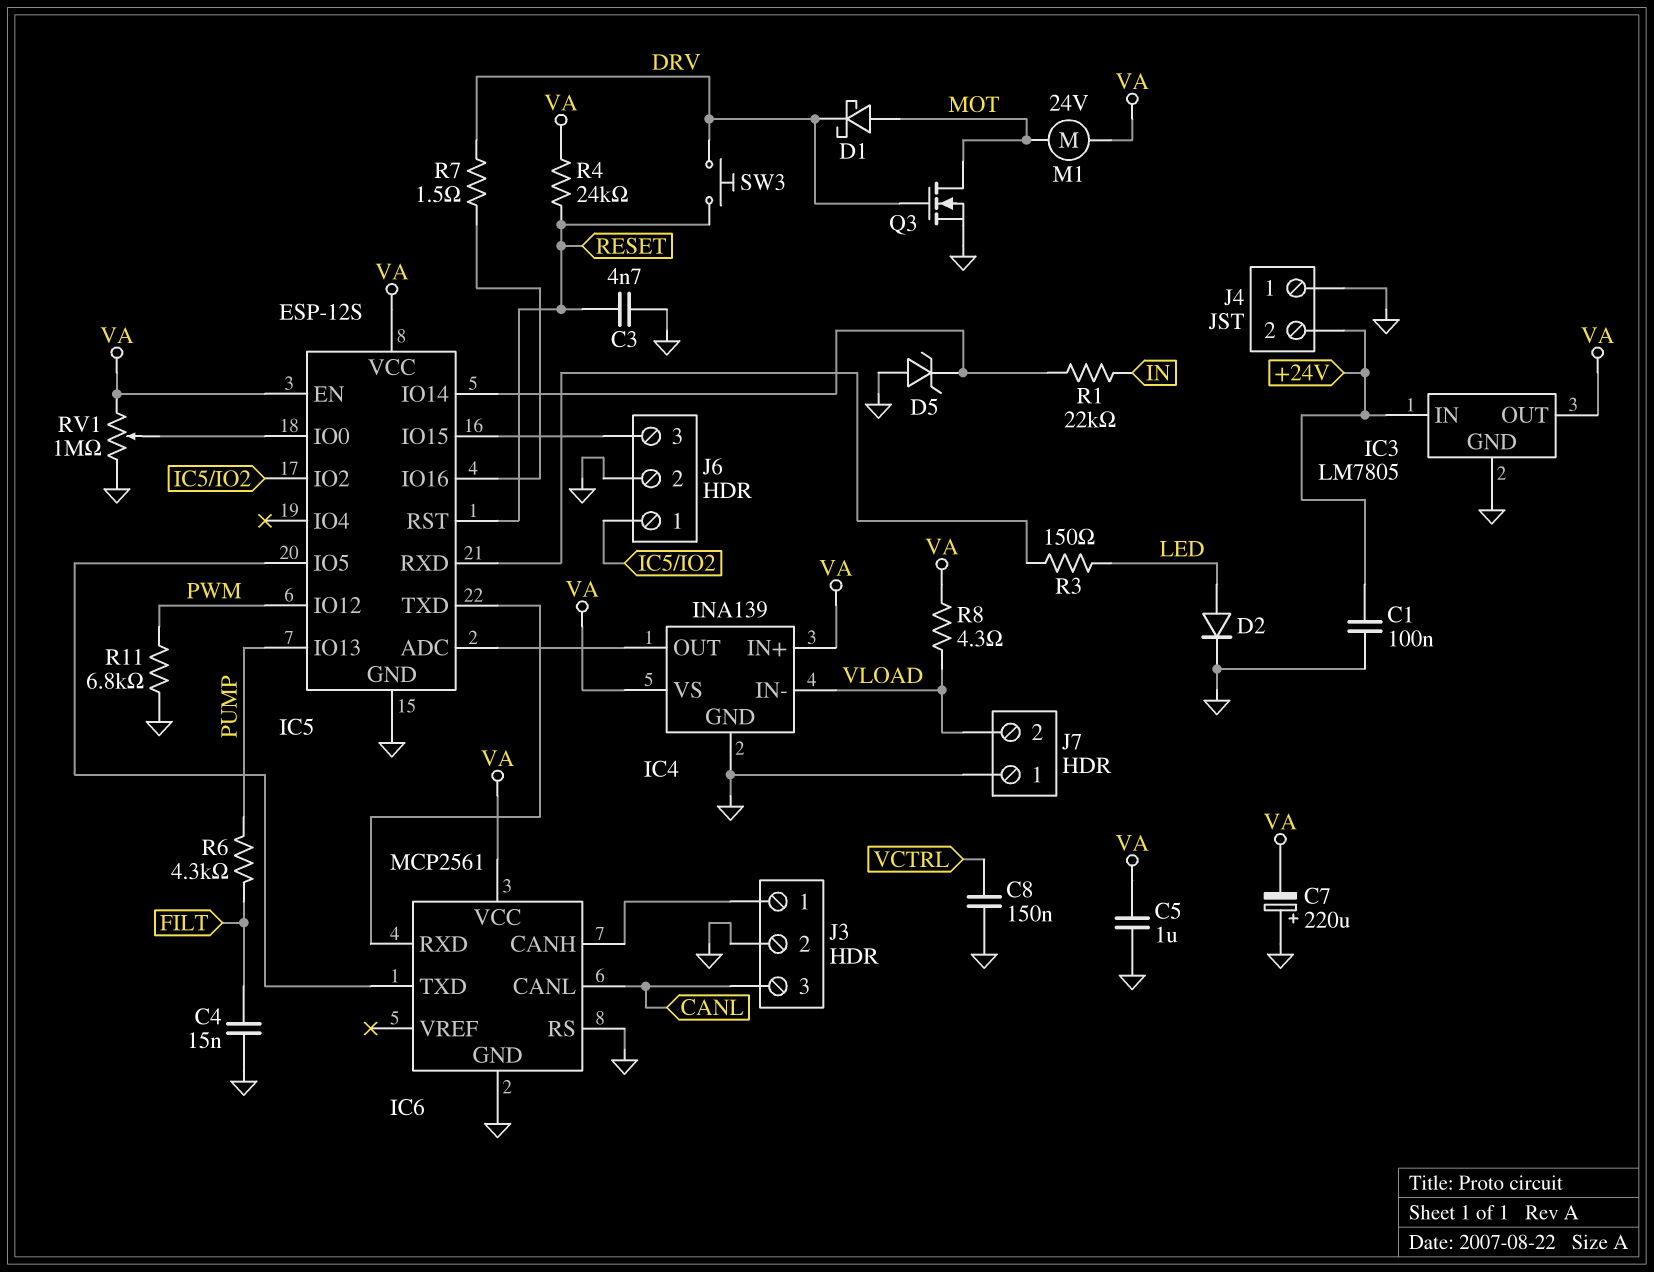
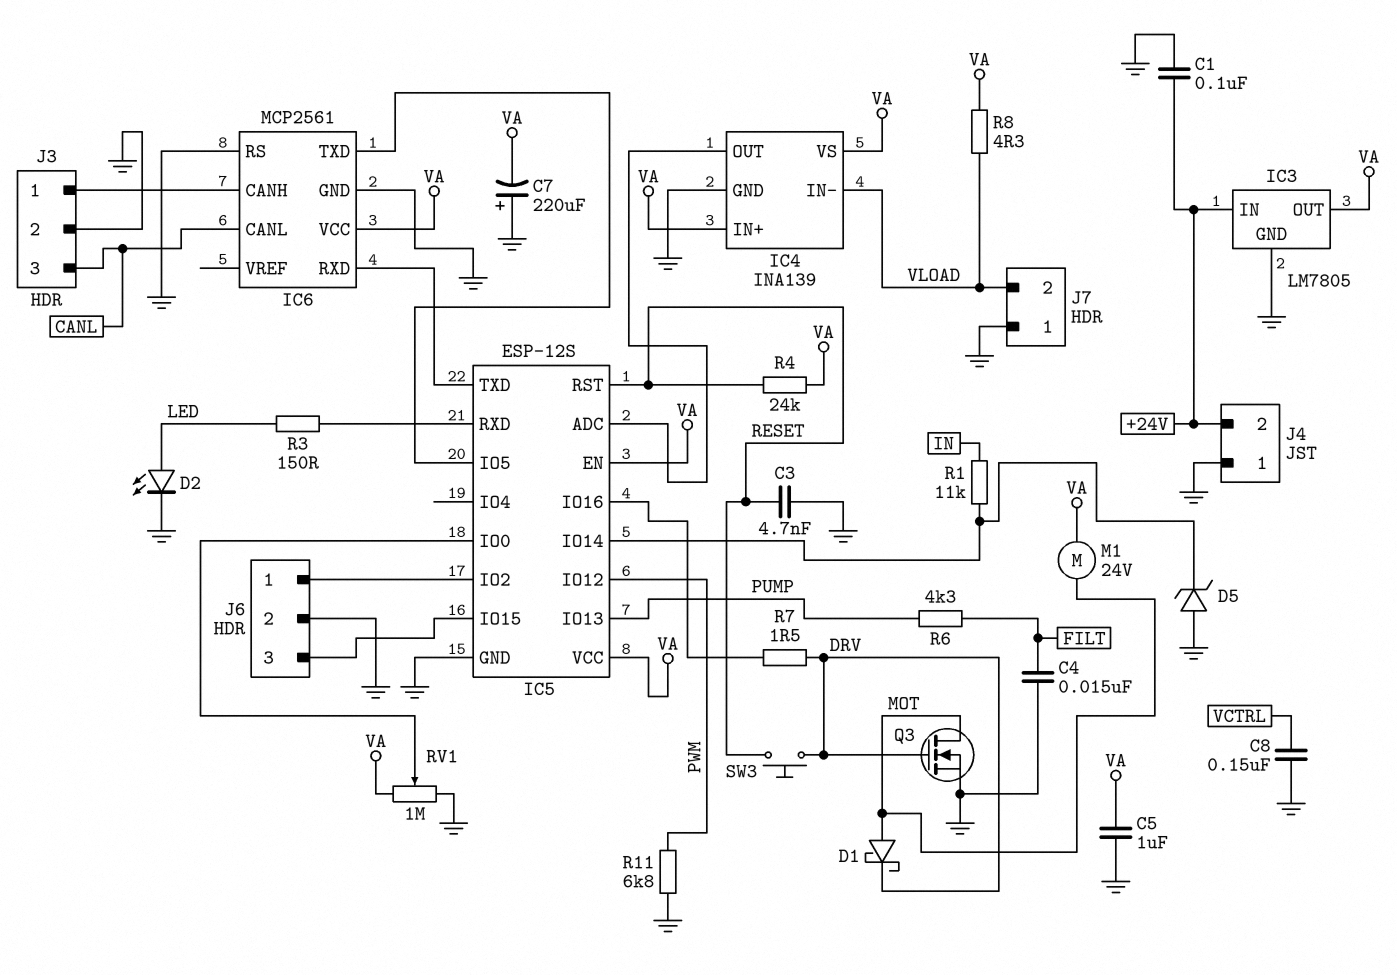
D2: diode (A LED, K GND) -> LED (A LED, K GND)
R1: 22k (IC5/IO14, IN) -> 11k (IC5/IO14, IN)

